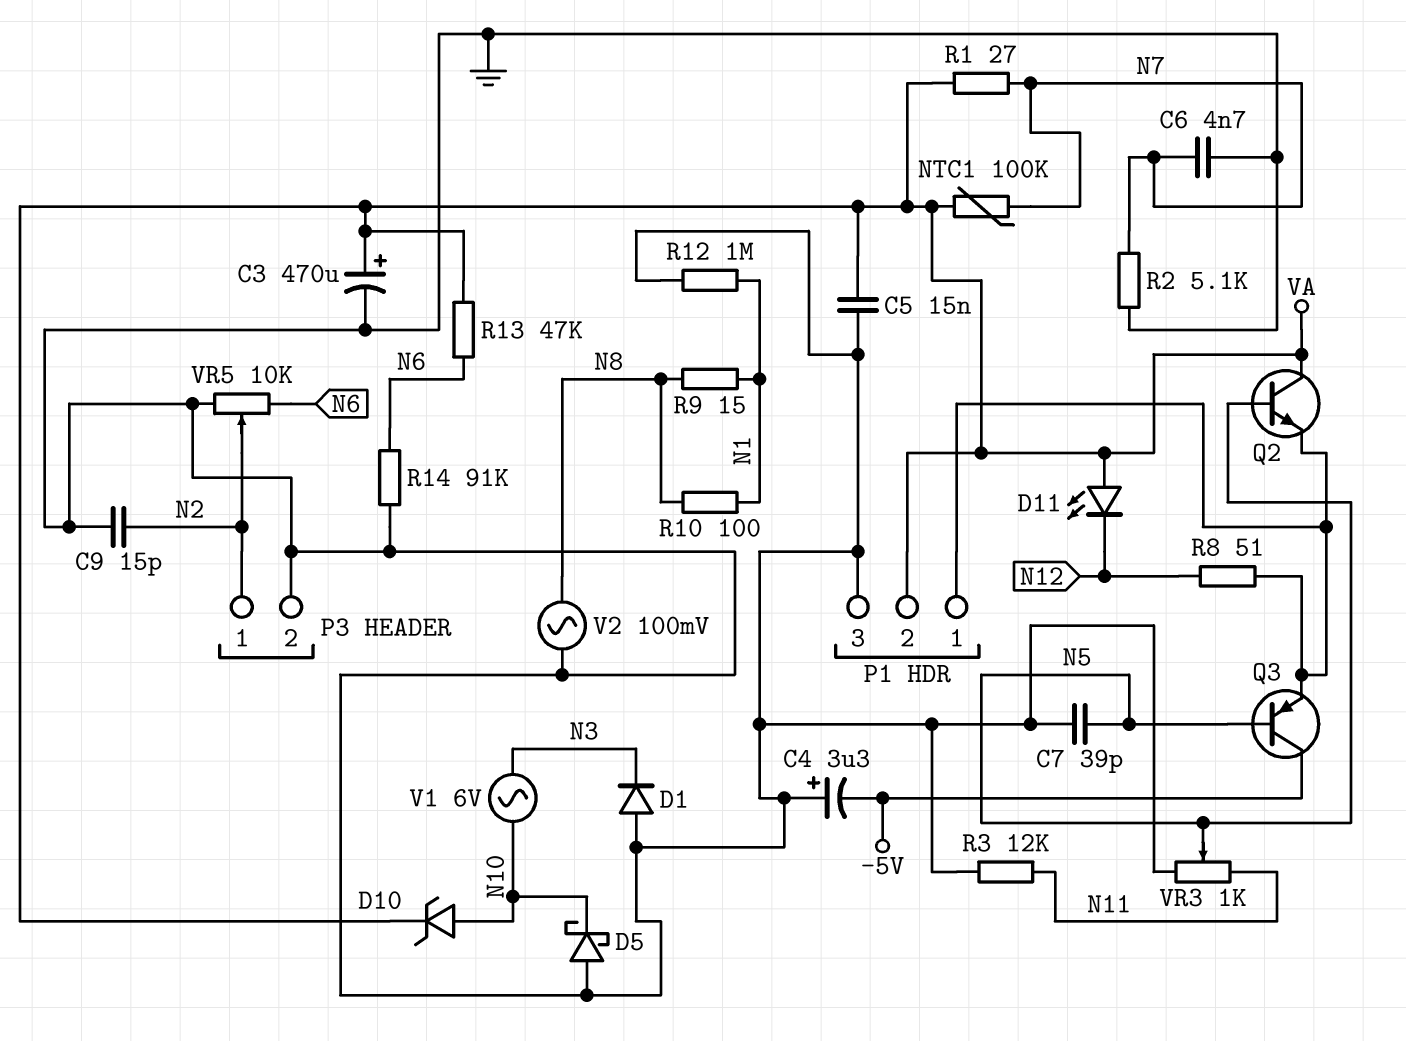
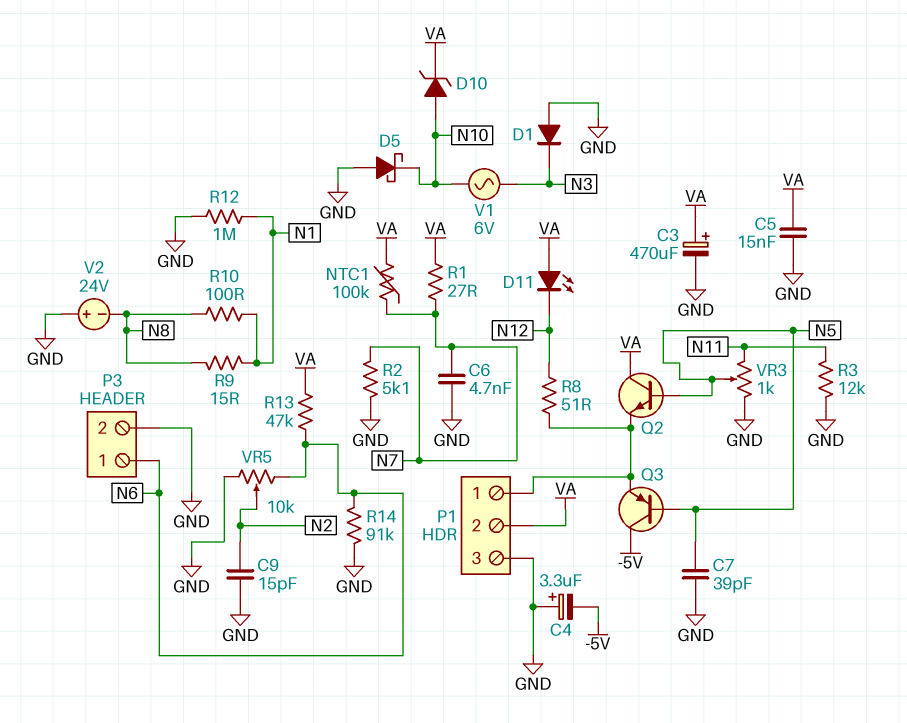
P3 pin 1: N2 -> N6
V2: AC 100mV (GND, N8) -> 24V (plus GND, minus N8)

